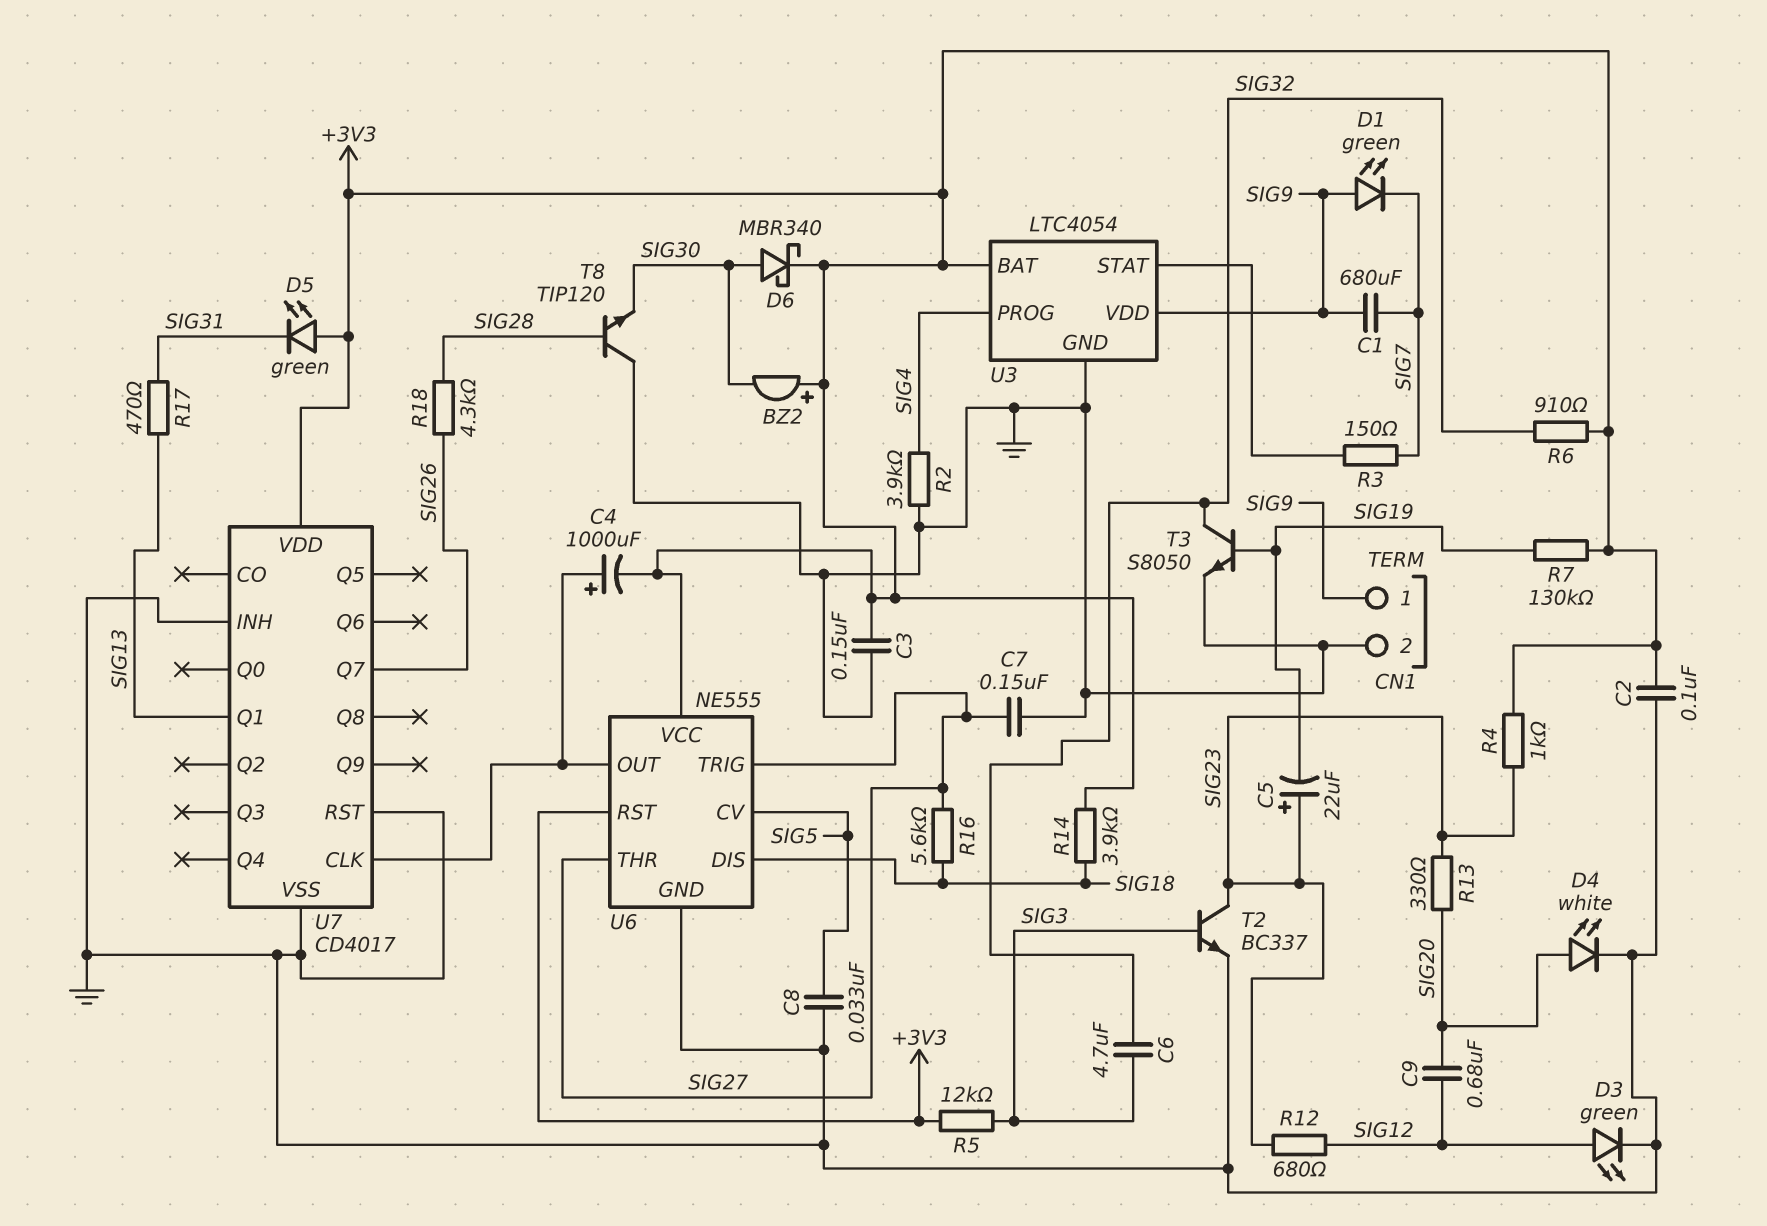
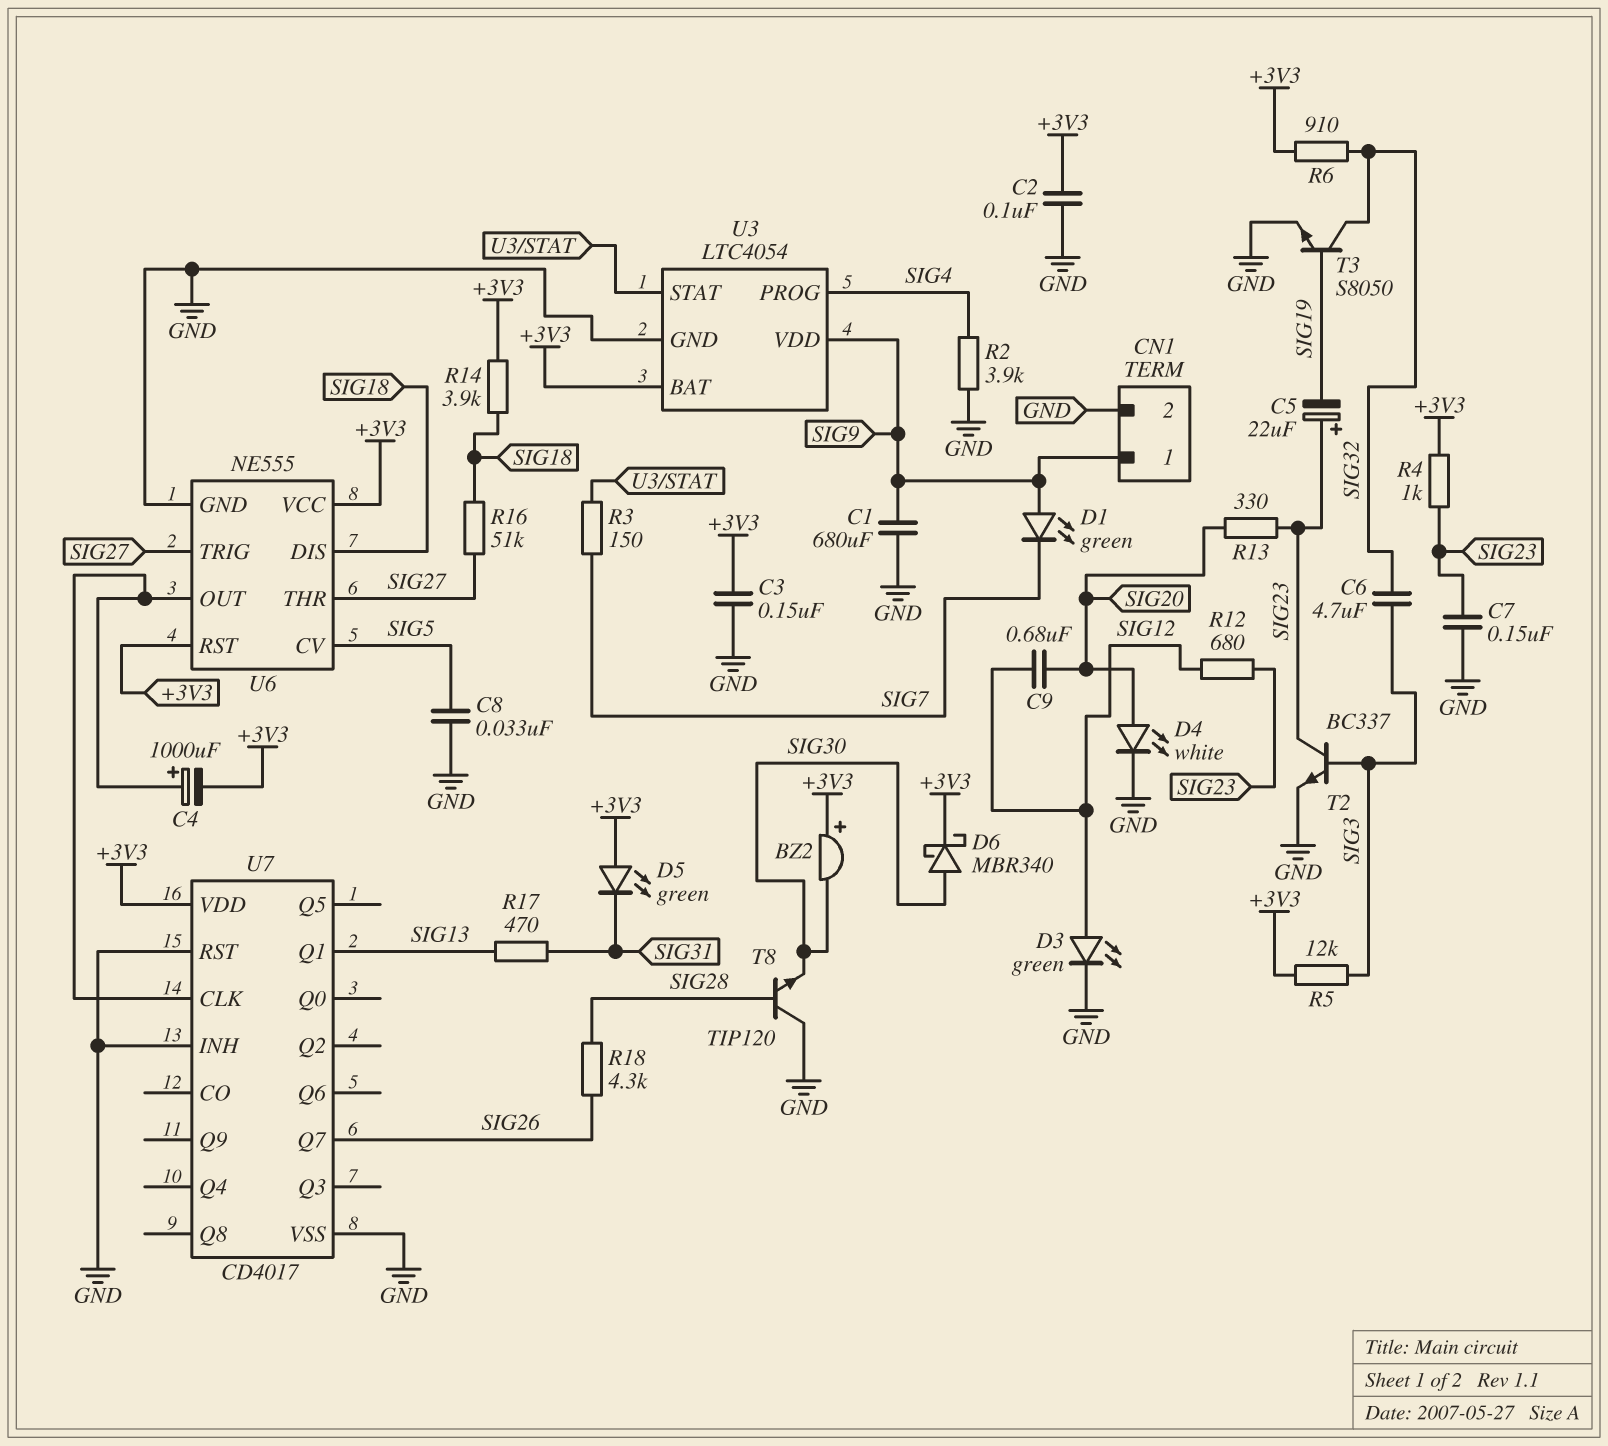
C1: 680uF (SIG7, SIG9) -> 680uF (GND, SIG9)
C7: 150nF (GND, SIG27) -> 150nF (GND, SIG23)
R7: 130k (+3V3, SIG19) -> none
R16: 5.6k (SIG18, SIG27) -> 51k (SIG18, SIG27)

